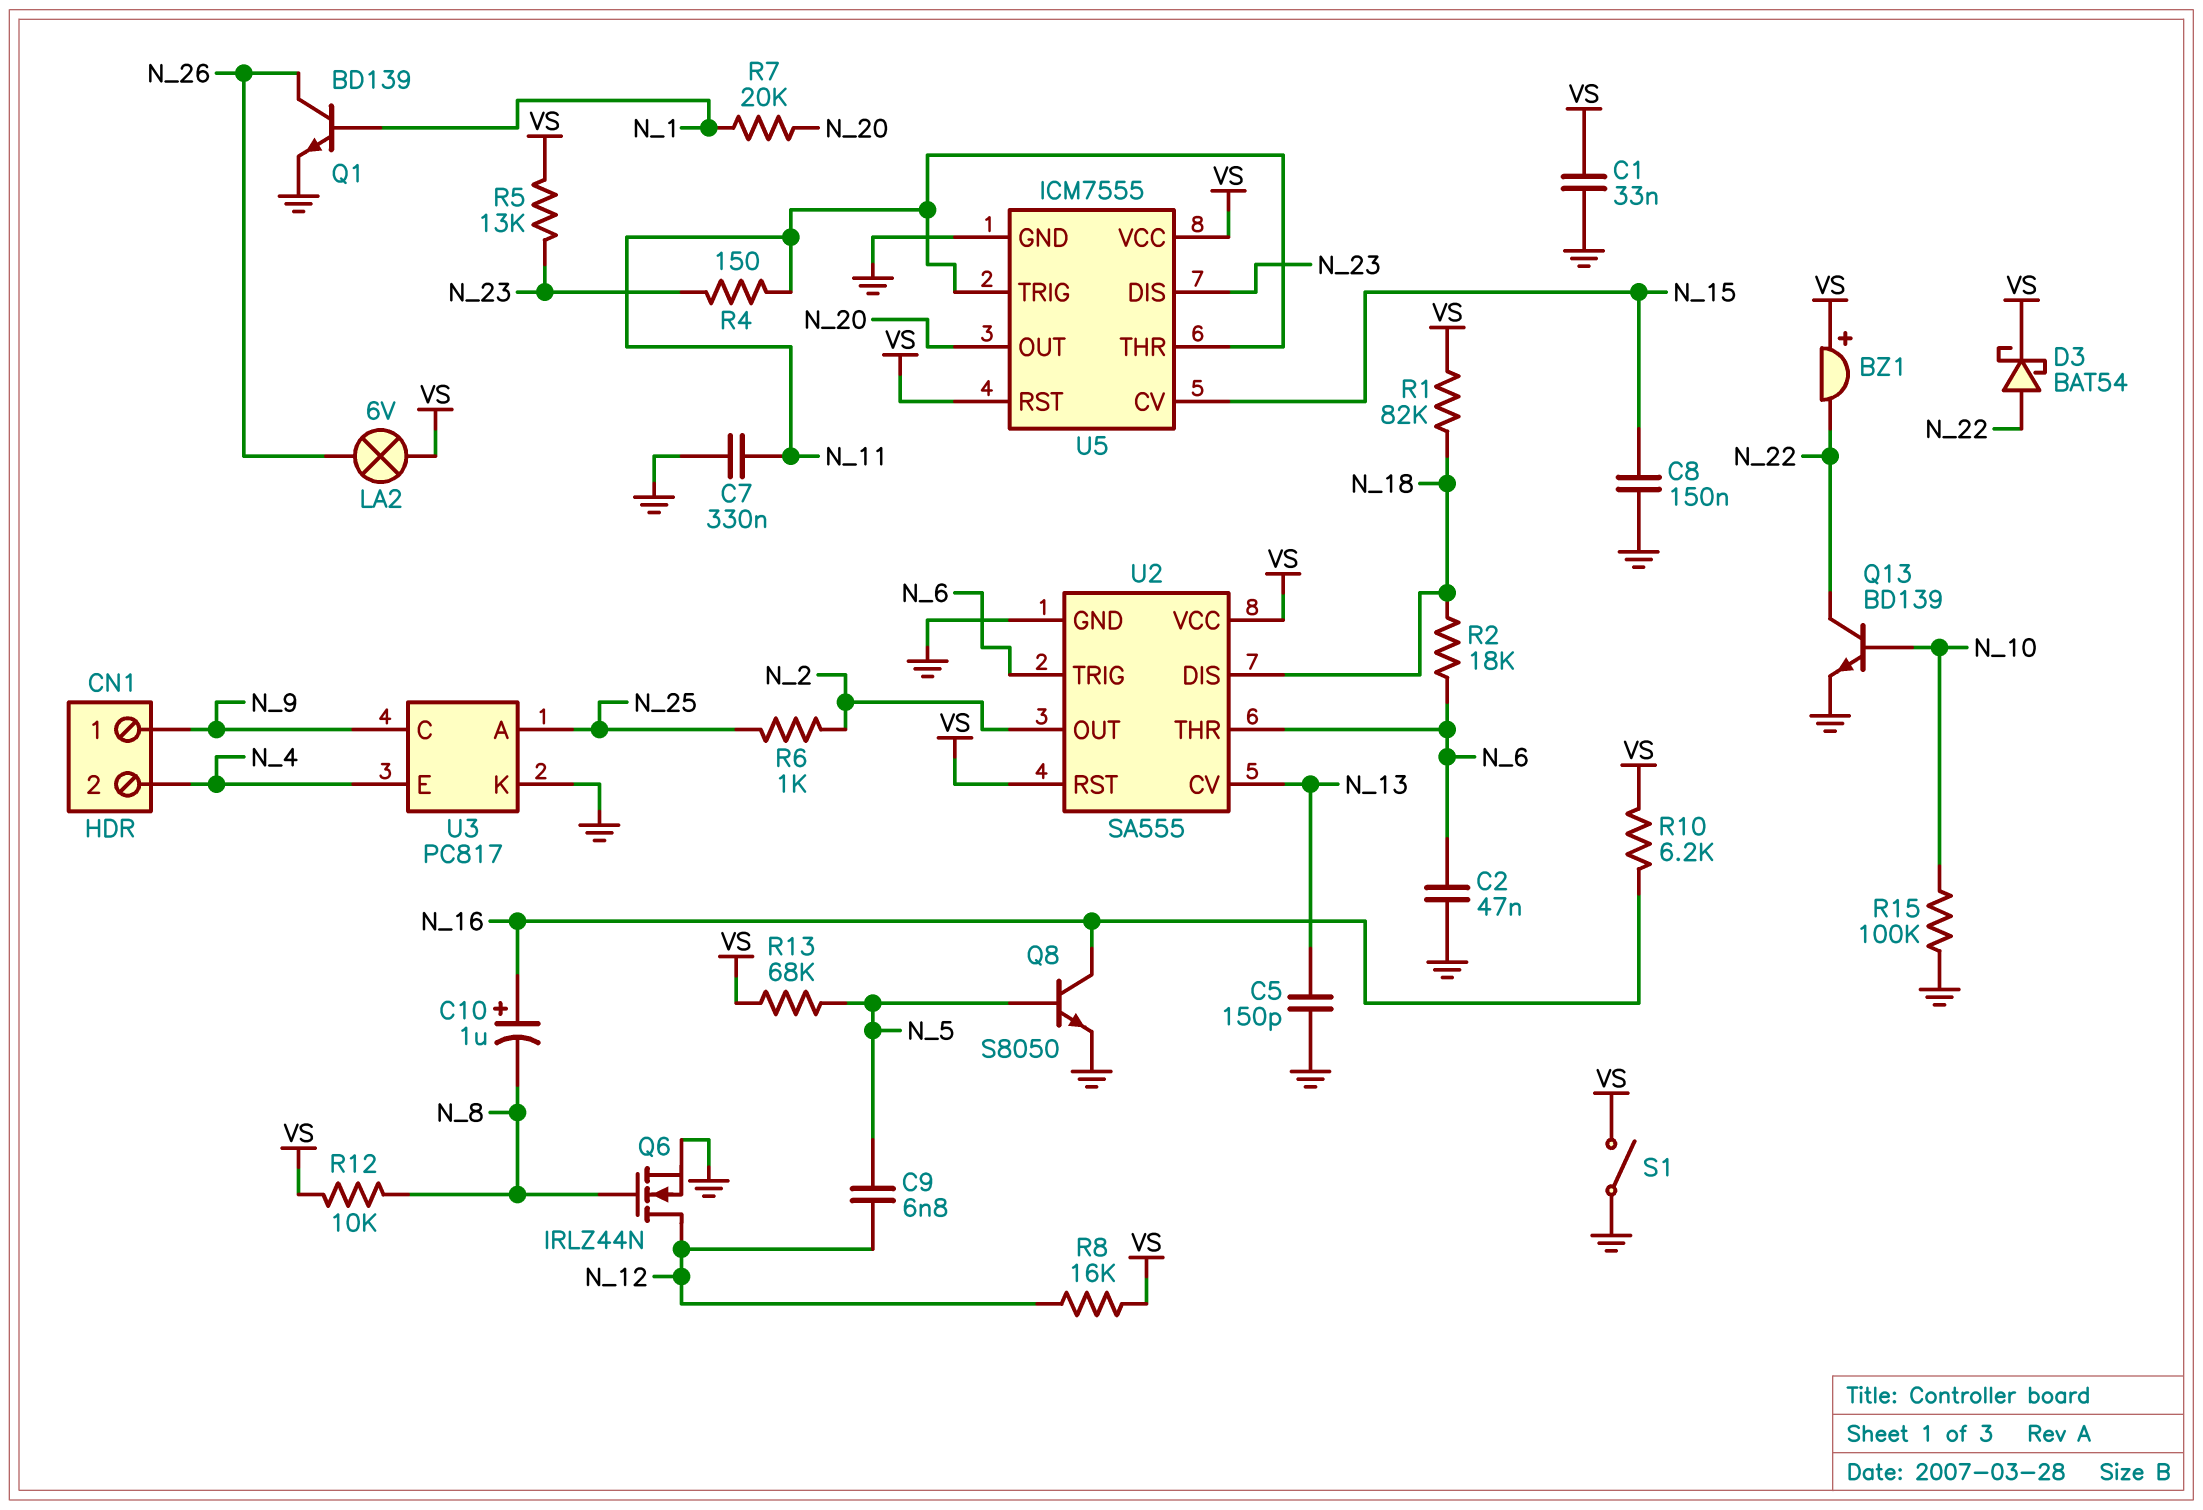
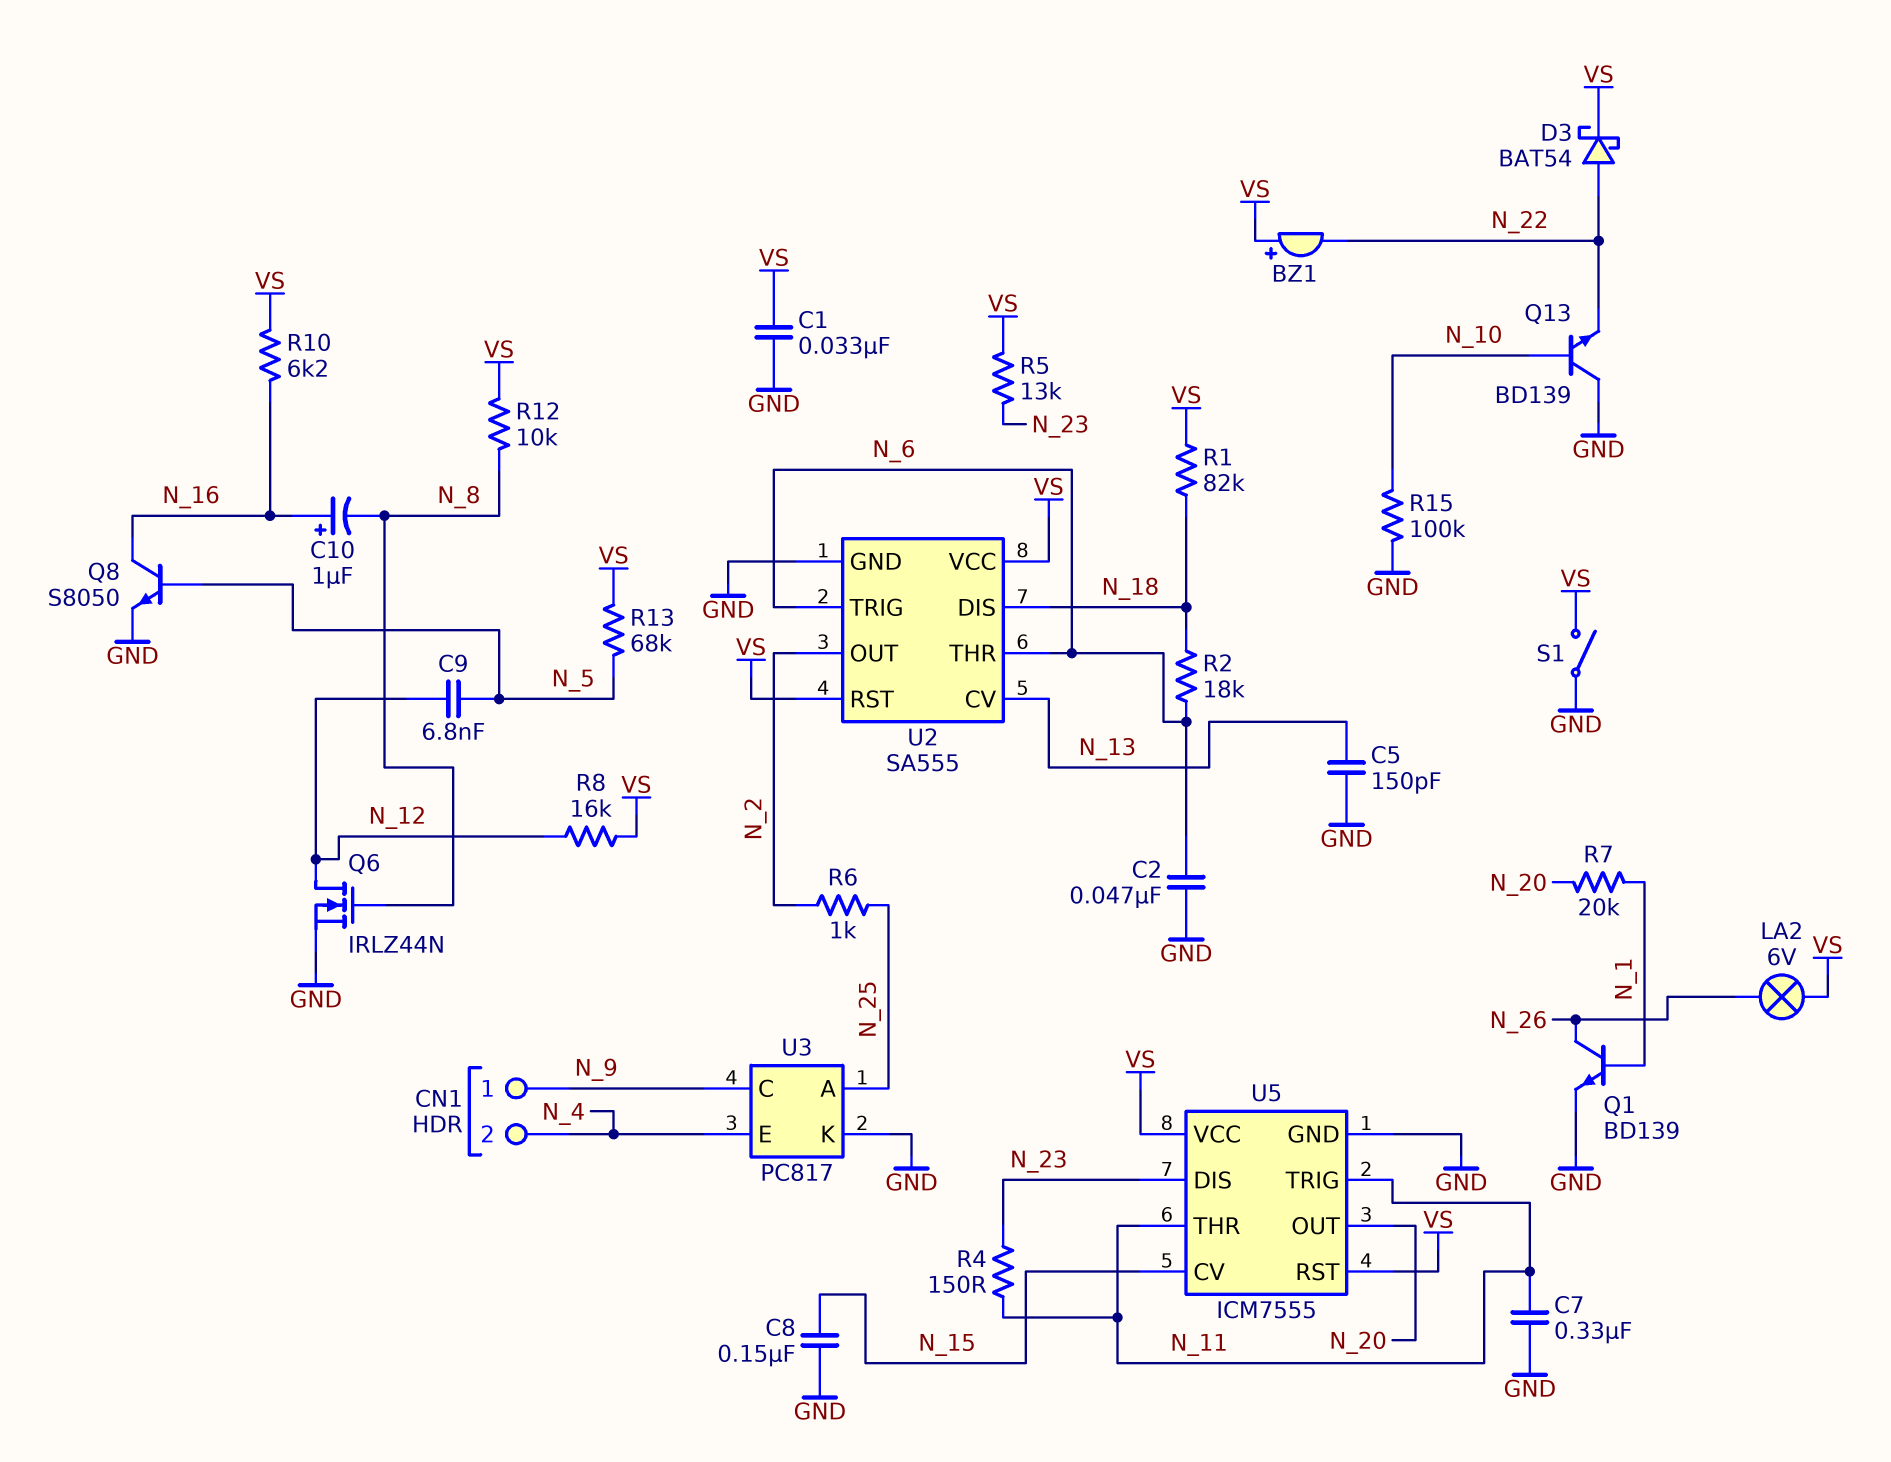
Q13: NPN BD139 (B N_10, C N_22, E GND) -> NPN BD139 (B N_10, C GND, E N_22)

